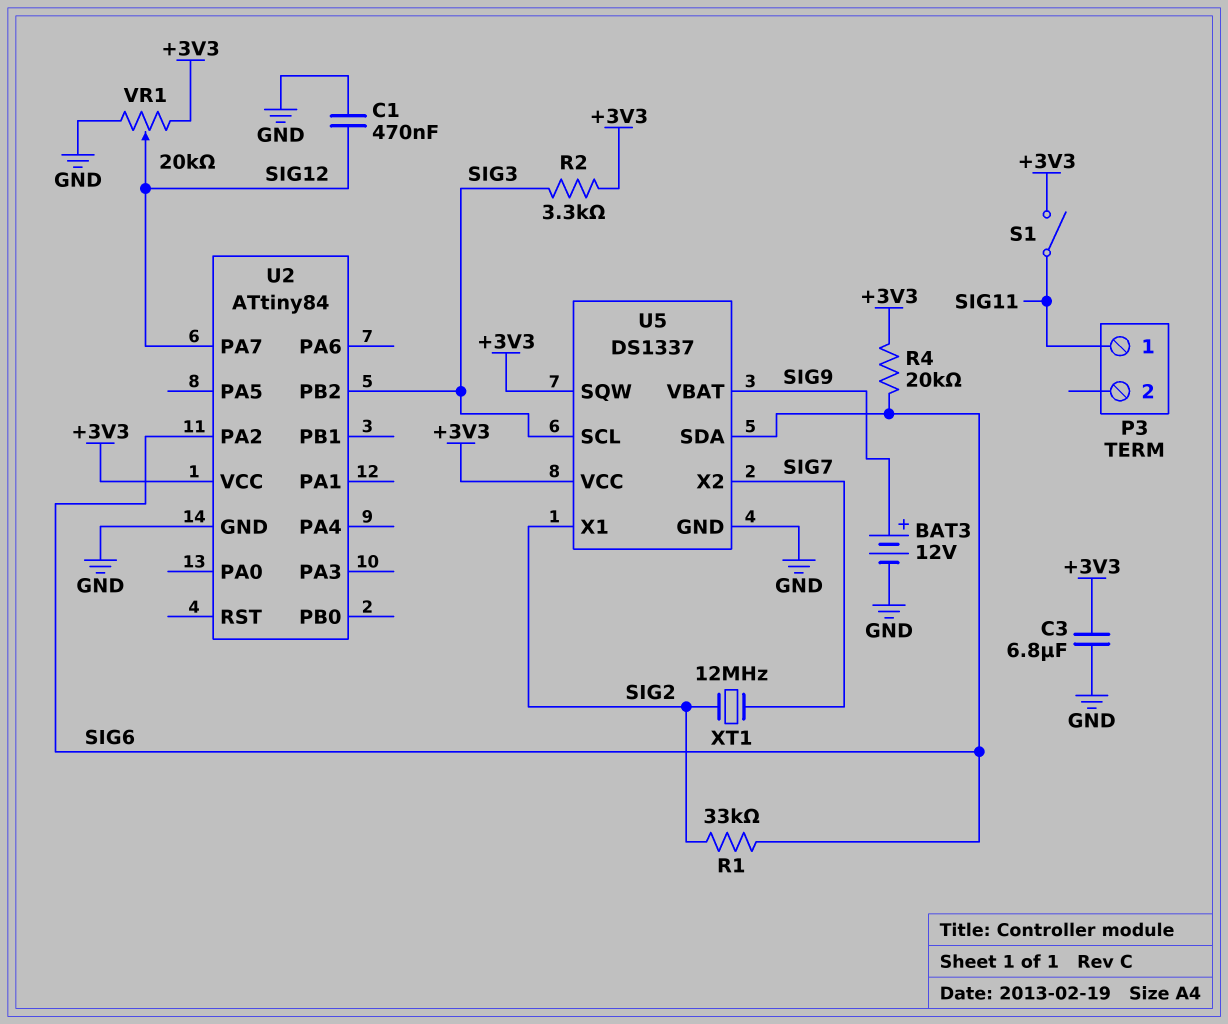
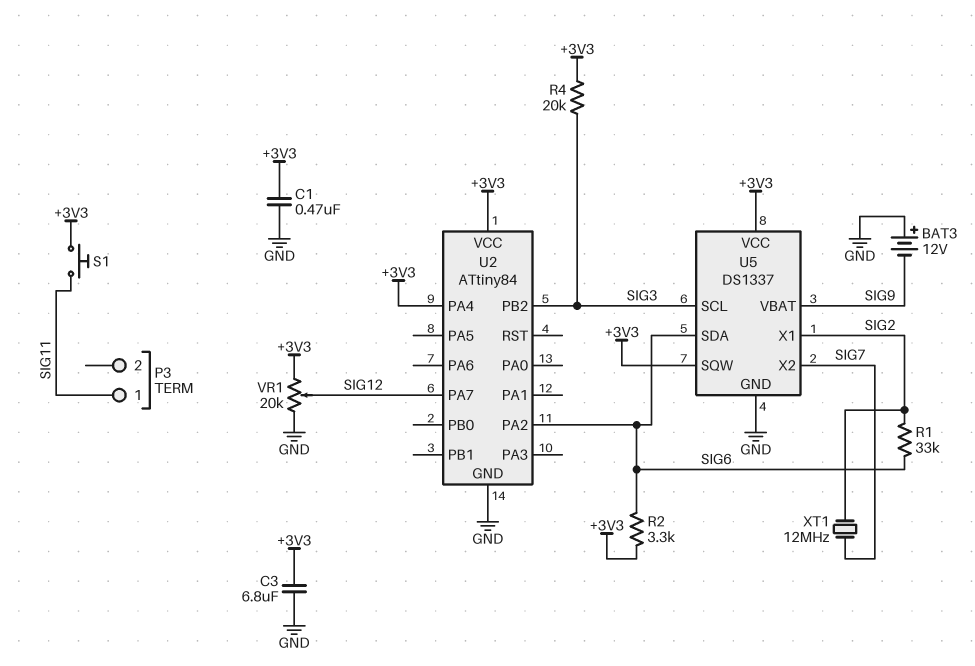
BAT3: 12V (plus SIG9, minus GND) -> 12V (plus GND, minus SIG9)
C1: 470nF (GND, SIG12) -> 470nF (+3V3, GND)
R2: 3.3k (+3V3, SIG3) -> 3.3k (+3V3, SIG6)
R4: 20k (+3V3, SIG6) -> 20k (+3V3, SIG3)
S1: switch (+3V3, SIG11) -> button (+3V3, SIG11)
U2 pin PA4: none -> +3V3

